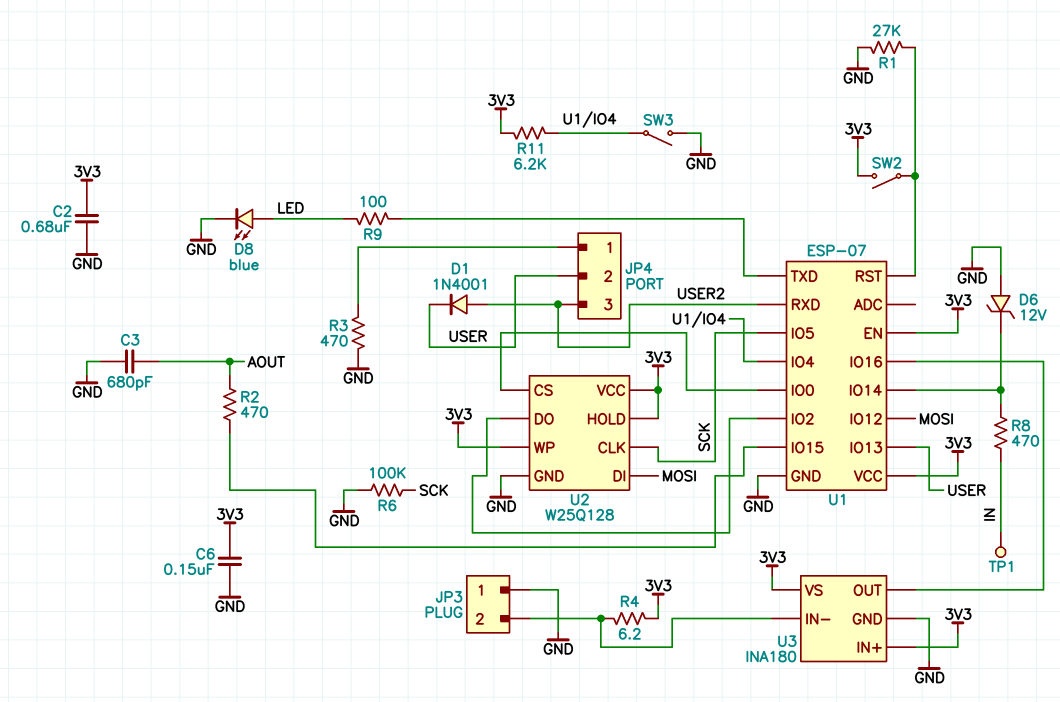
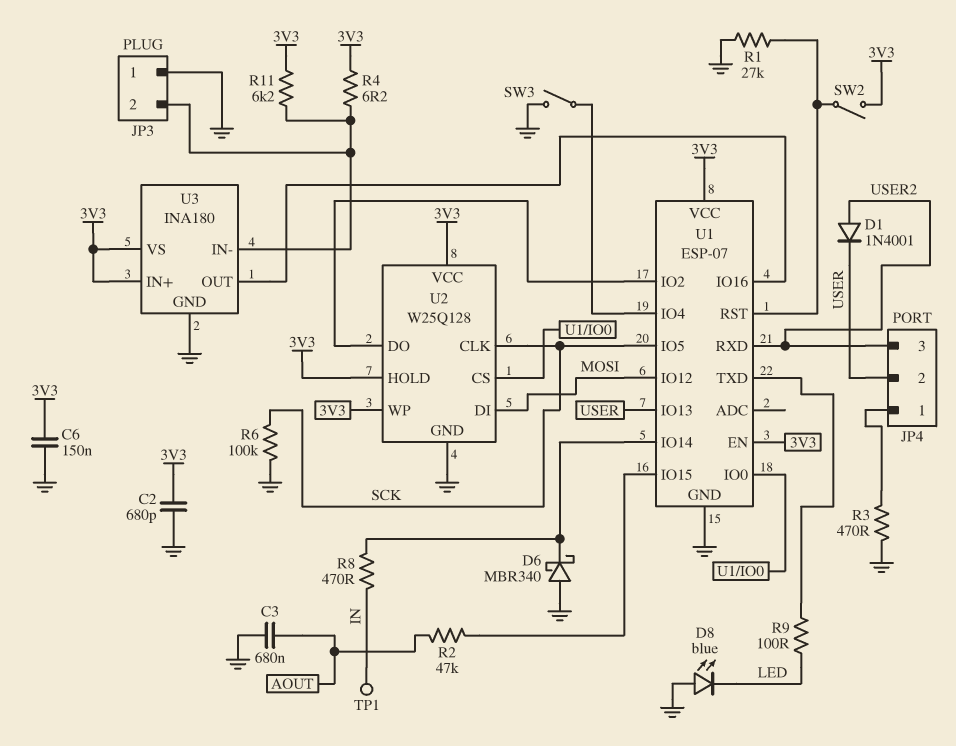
C2: 680nF (3V3, GND) -> 680pF (3V3, GND)
C3: 680pF (AOUT, GND) -> 680nF (AOUT, GND)
D6: zener 12V (A GND, K U1/IO14) -> schottky MBR340 (A GND, K U1/IO14)
D8: LED blue (A LED, K GND) -> LED blue (A GND, K LED)
R2: 470 (AOUT, U1/IO15) -> 47k (AOUT, U1/IO15)
R11: 6.2k (3V3, U1/IO4) -> 6.2k (3V3, JP3/2)

